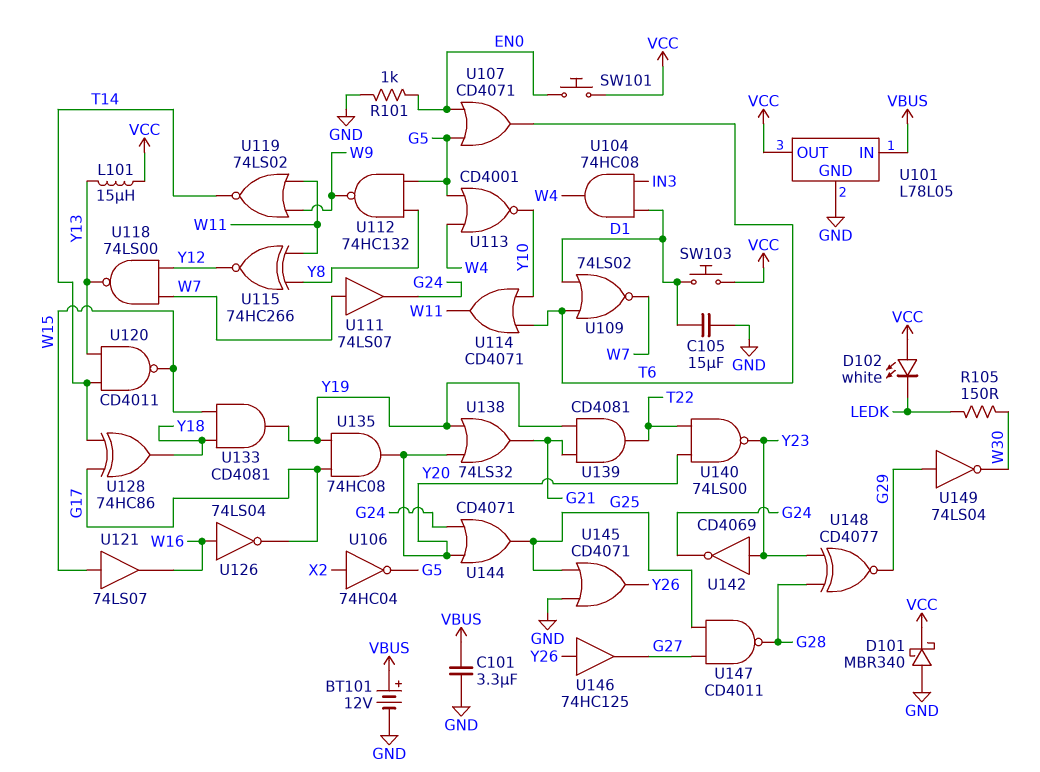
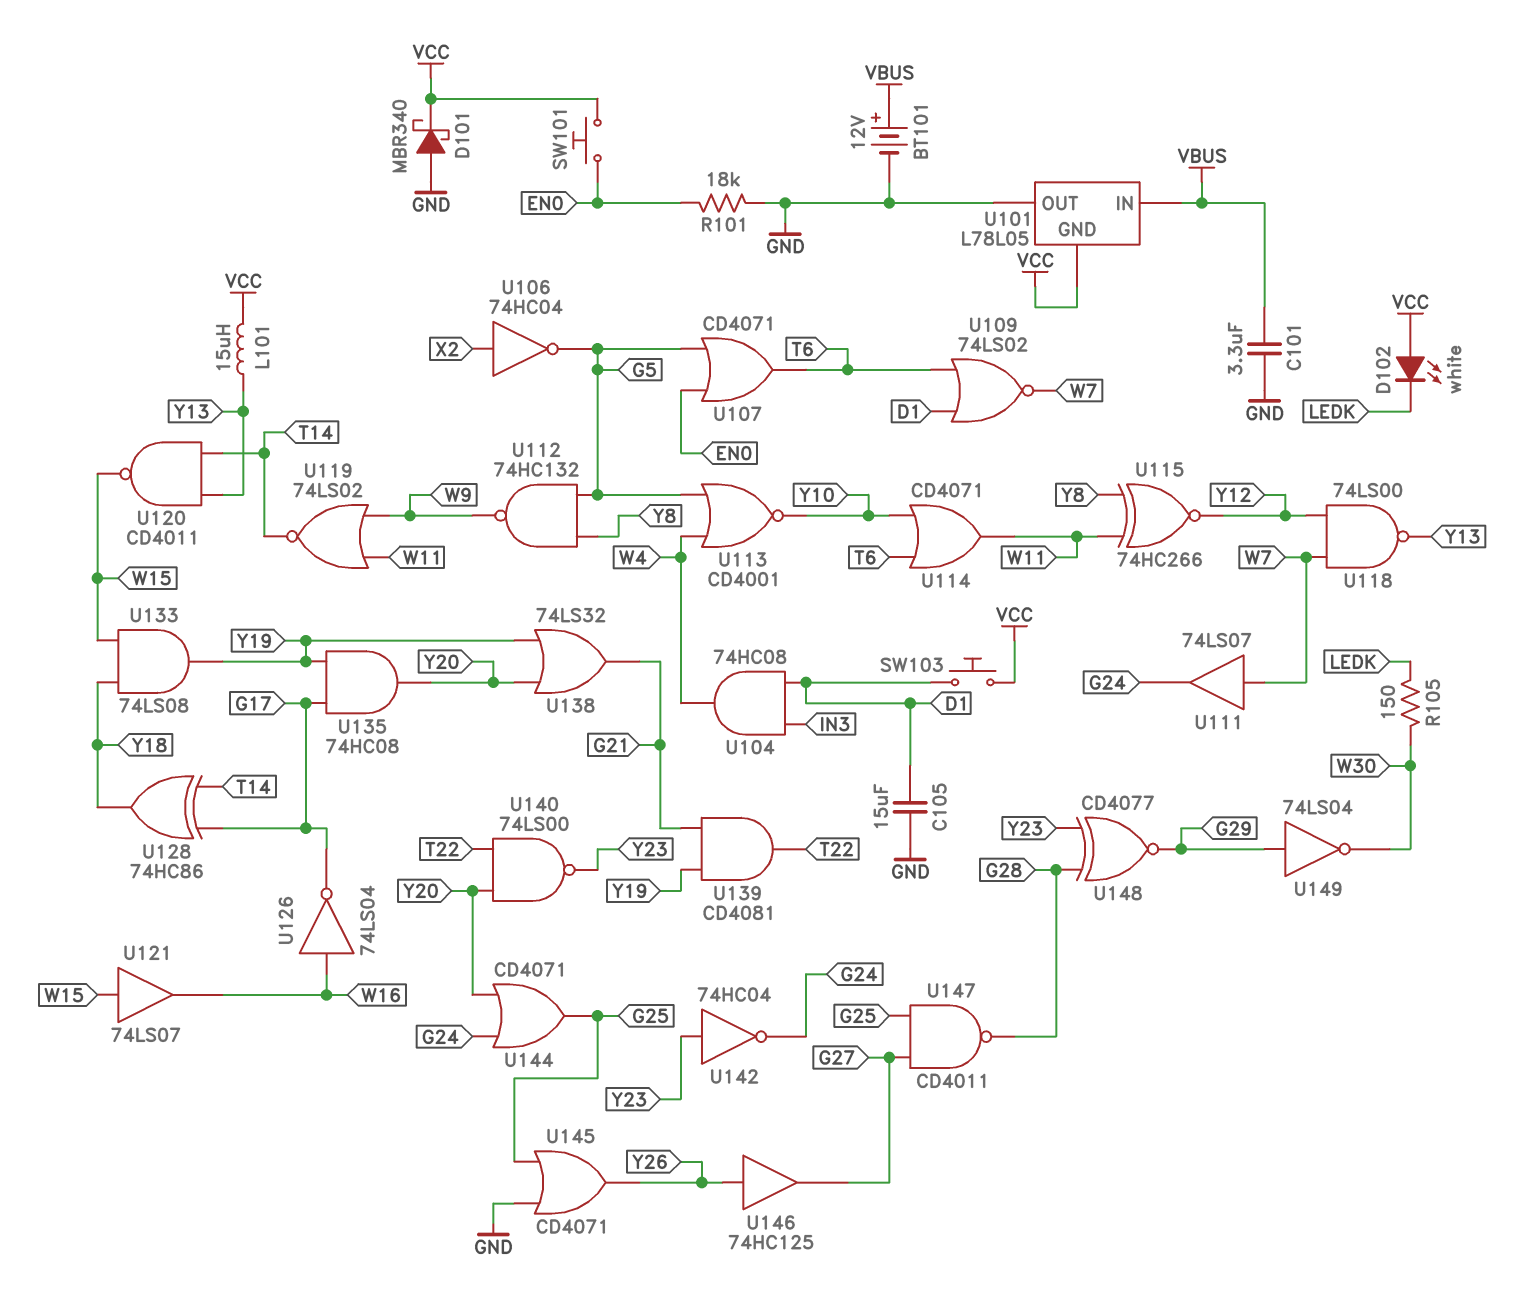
R101: 1k (EN0, GND) -> 18k (EN0, GND)
U101 pin GND: GND -> VCC
U101 pin OUT: VCC -> GND
U133: AND CD4081 (in W15, in Y18, out Y19) -> AND 74LS08 (in W15, in Y18, out Y19)
U142: NOT CD4069 (in Y23, out G24) -> NOT 74HC04 (in Y23, out G24)

